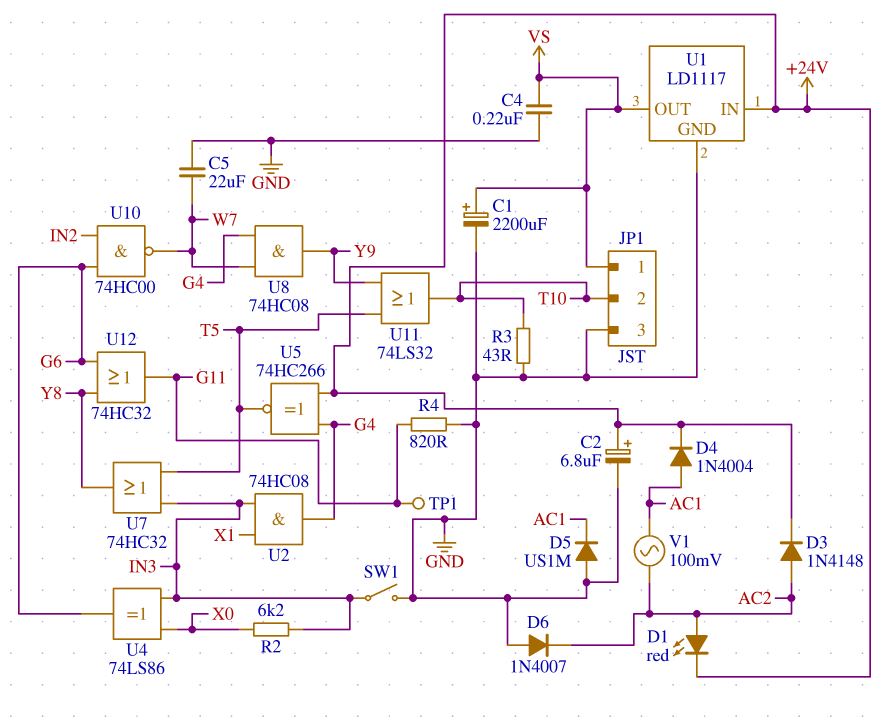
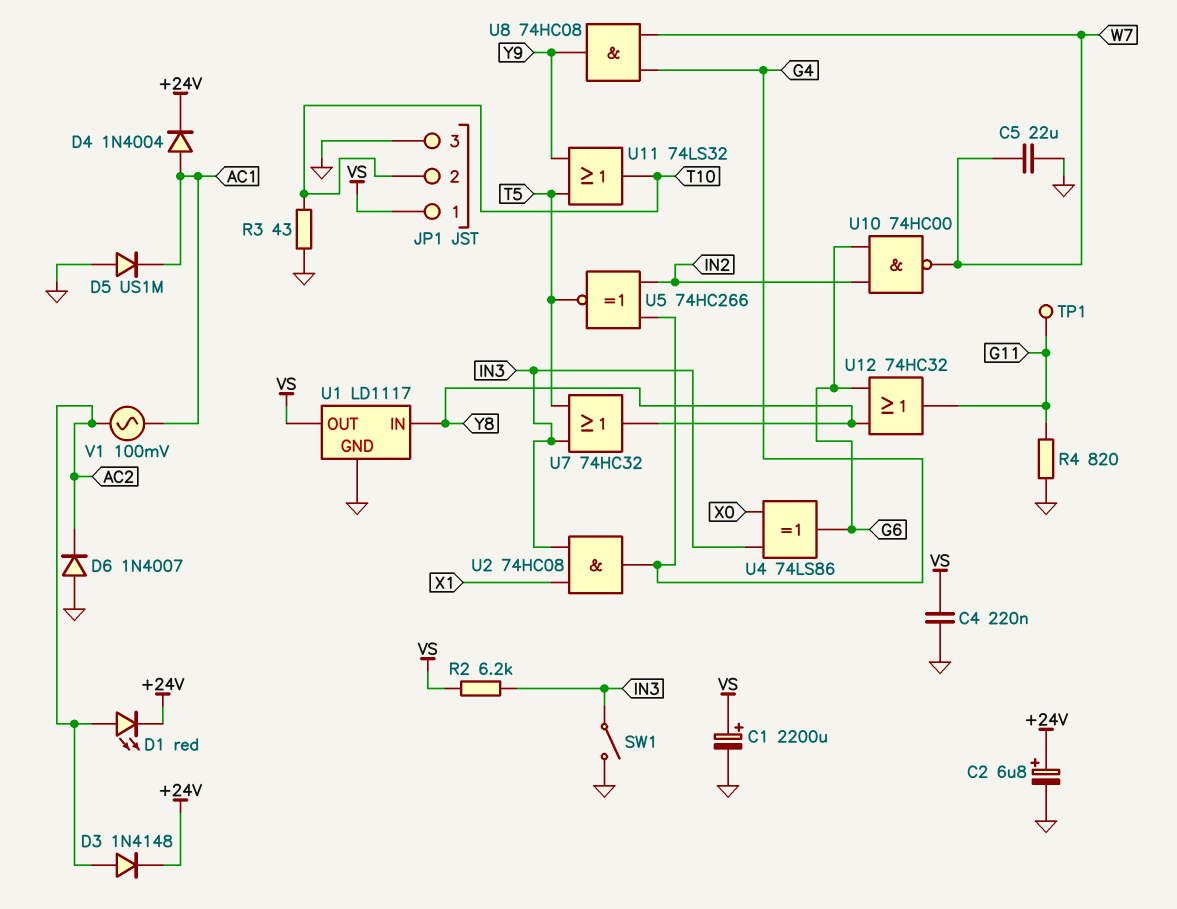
R2: 6.2k (IN3, X0) -> 6.2k (IN3, VS)
U1 pin IN: +24V -> Y8
U5: XNOR 74HC266 (in +24V, in G4, out T5) -> XNOR 74HC266 (in G4, in IN2, out T5)

